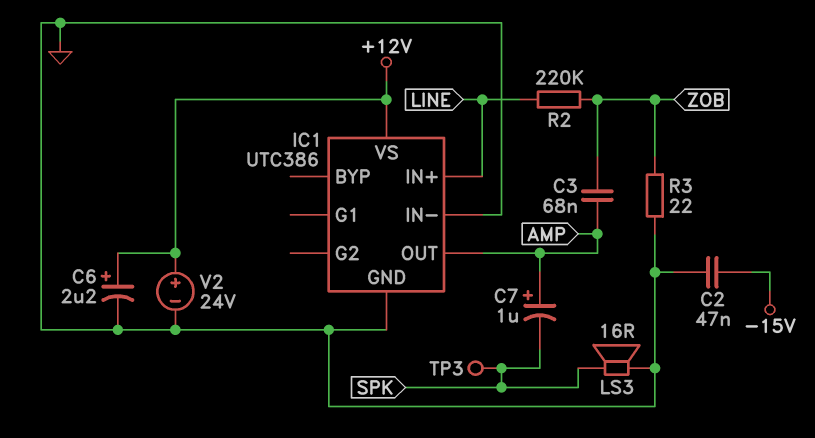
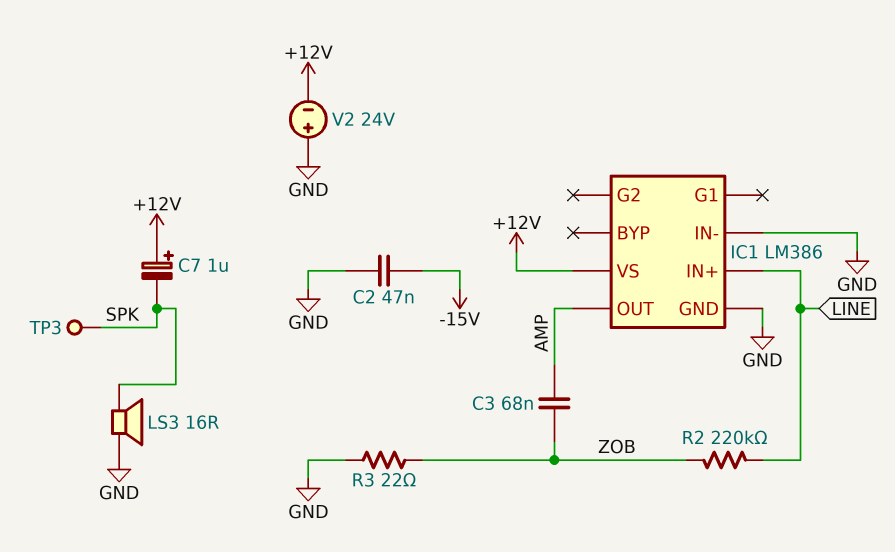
C6: 2.2uF (plus +12V, minus GND) -> none
C7: 1uF (plus AMP, minus SPK) -> 1uF (plus +12V, minus SPK)
IC1: UTC386 -> LM386
V2: 24V (plus +12V, minus GND) -> 24V (plus GND, minus +12V)

